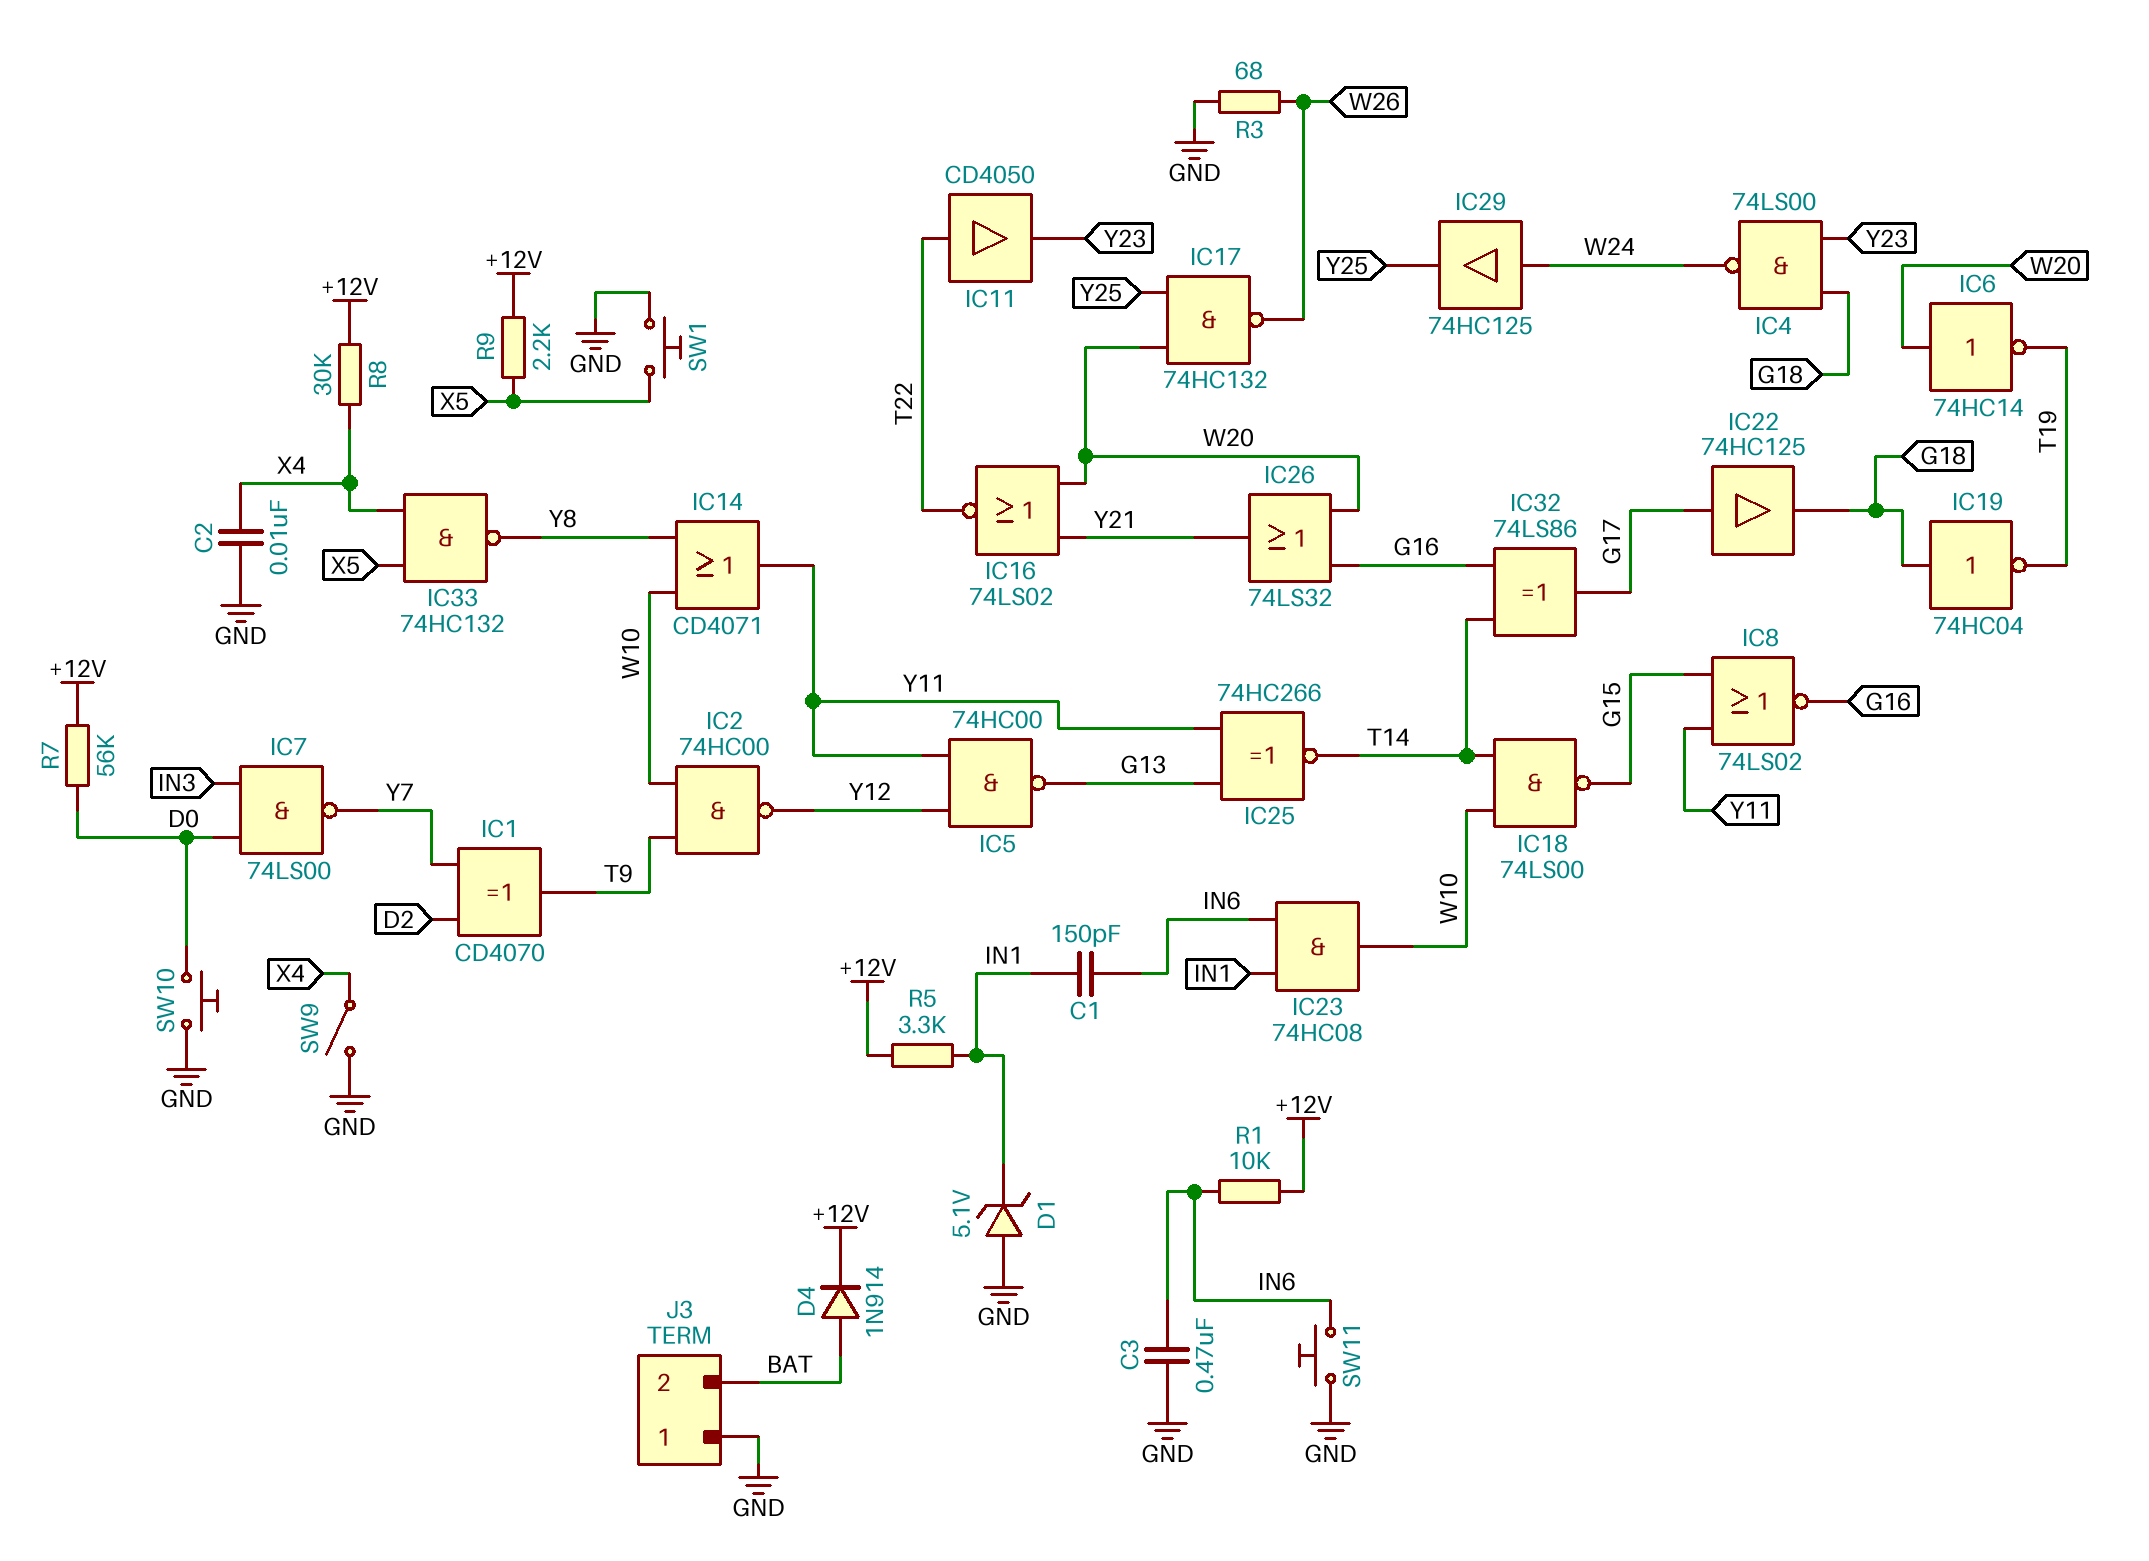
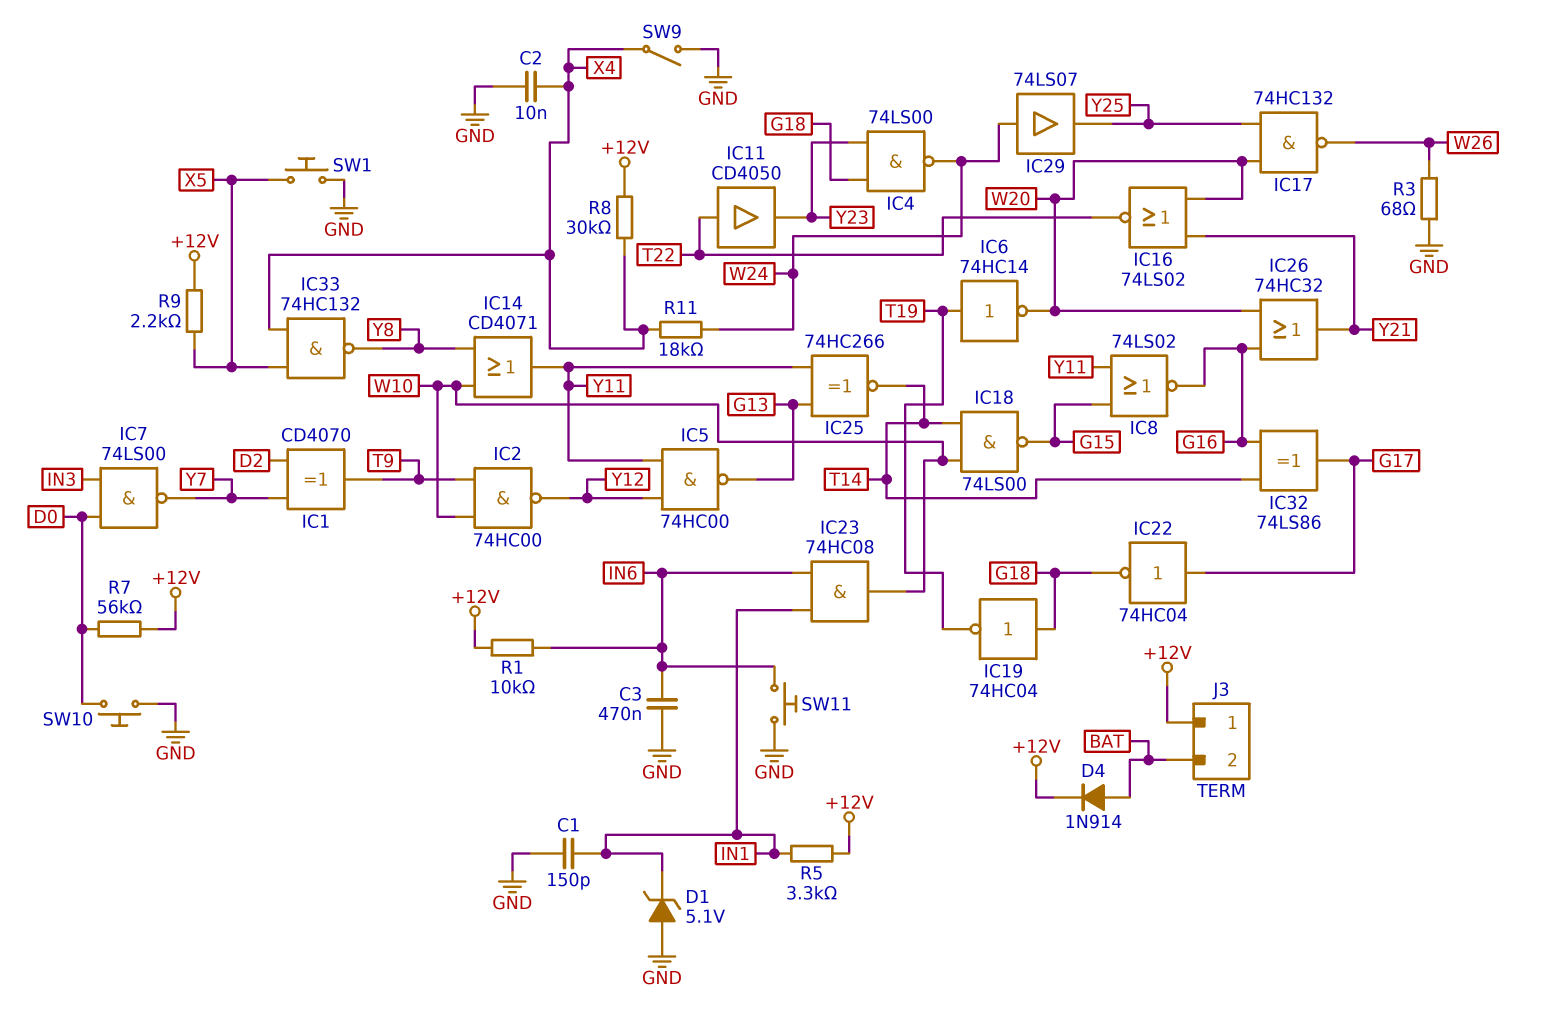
C1: 150pF (IN1, IN6) -> 150pF (GND, IN1)
IC6: NOT 74HC14 (in W20, out T19) -> NOT 74HC14 (in T19, out W20)
IC22: buffer 74HC125 (in G17, out G18) -> NOT 74HC04 (in G17, out G18)
IC26: OR 74LS32 (in G16, in W20, out Y21) -> OR 74HC32 (in G16, in W20, out Y21)
IC29: buffer 74HC125 (in W24, out Y25) -> buffer 74LS07 (in W24, out Y25)
J3 pin 1: GND -> +12V
R11: none -> 18k (W24, X4)

